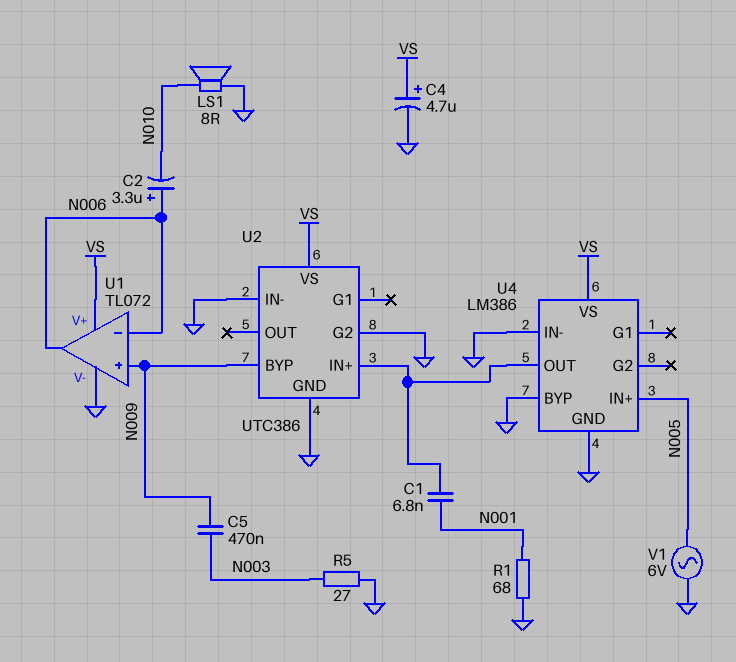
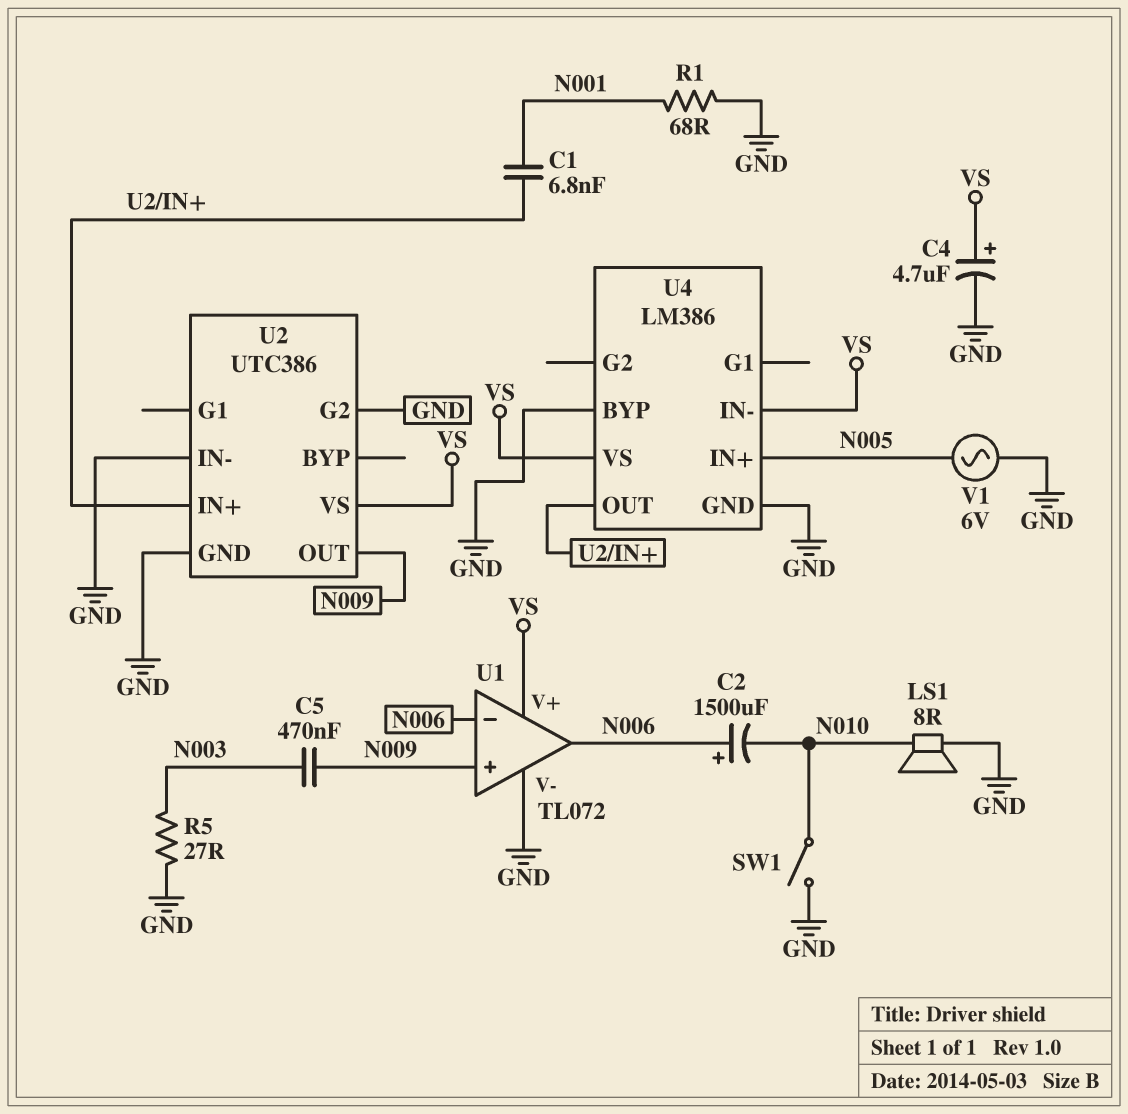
C2: 3.3uF (plus N006, minus N010) -> 1500uF (plus N006, minus N010)
SW1: none -> switch (GND, N010)
U2 pin BYP: N009 -> none
U2 pin OUT: none -> N009
U4 pin IN-: GND -> VS

